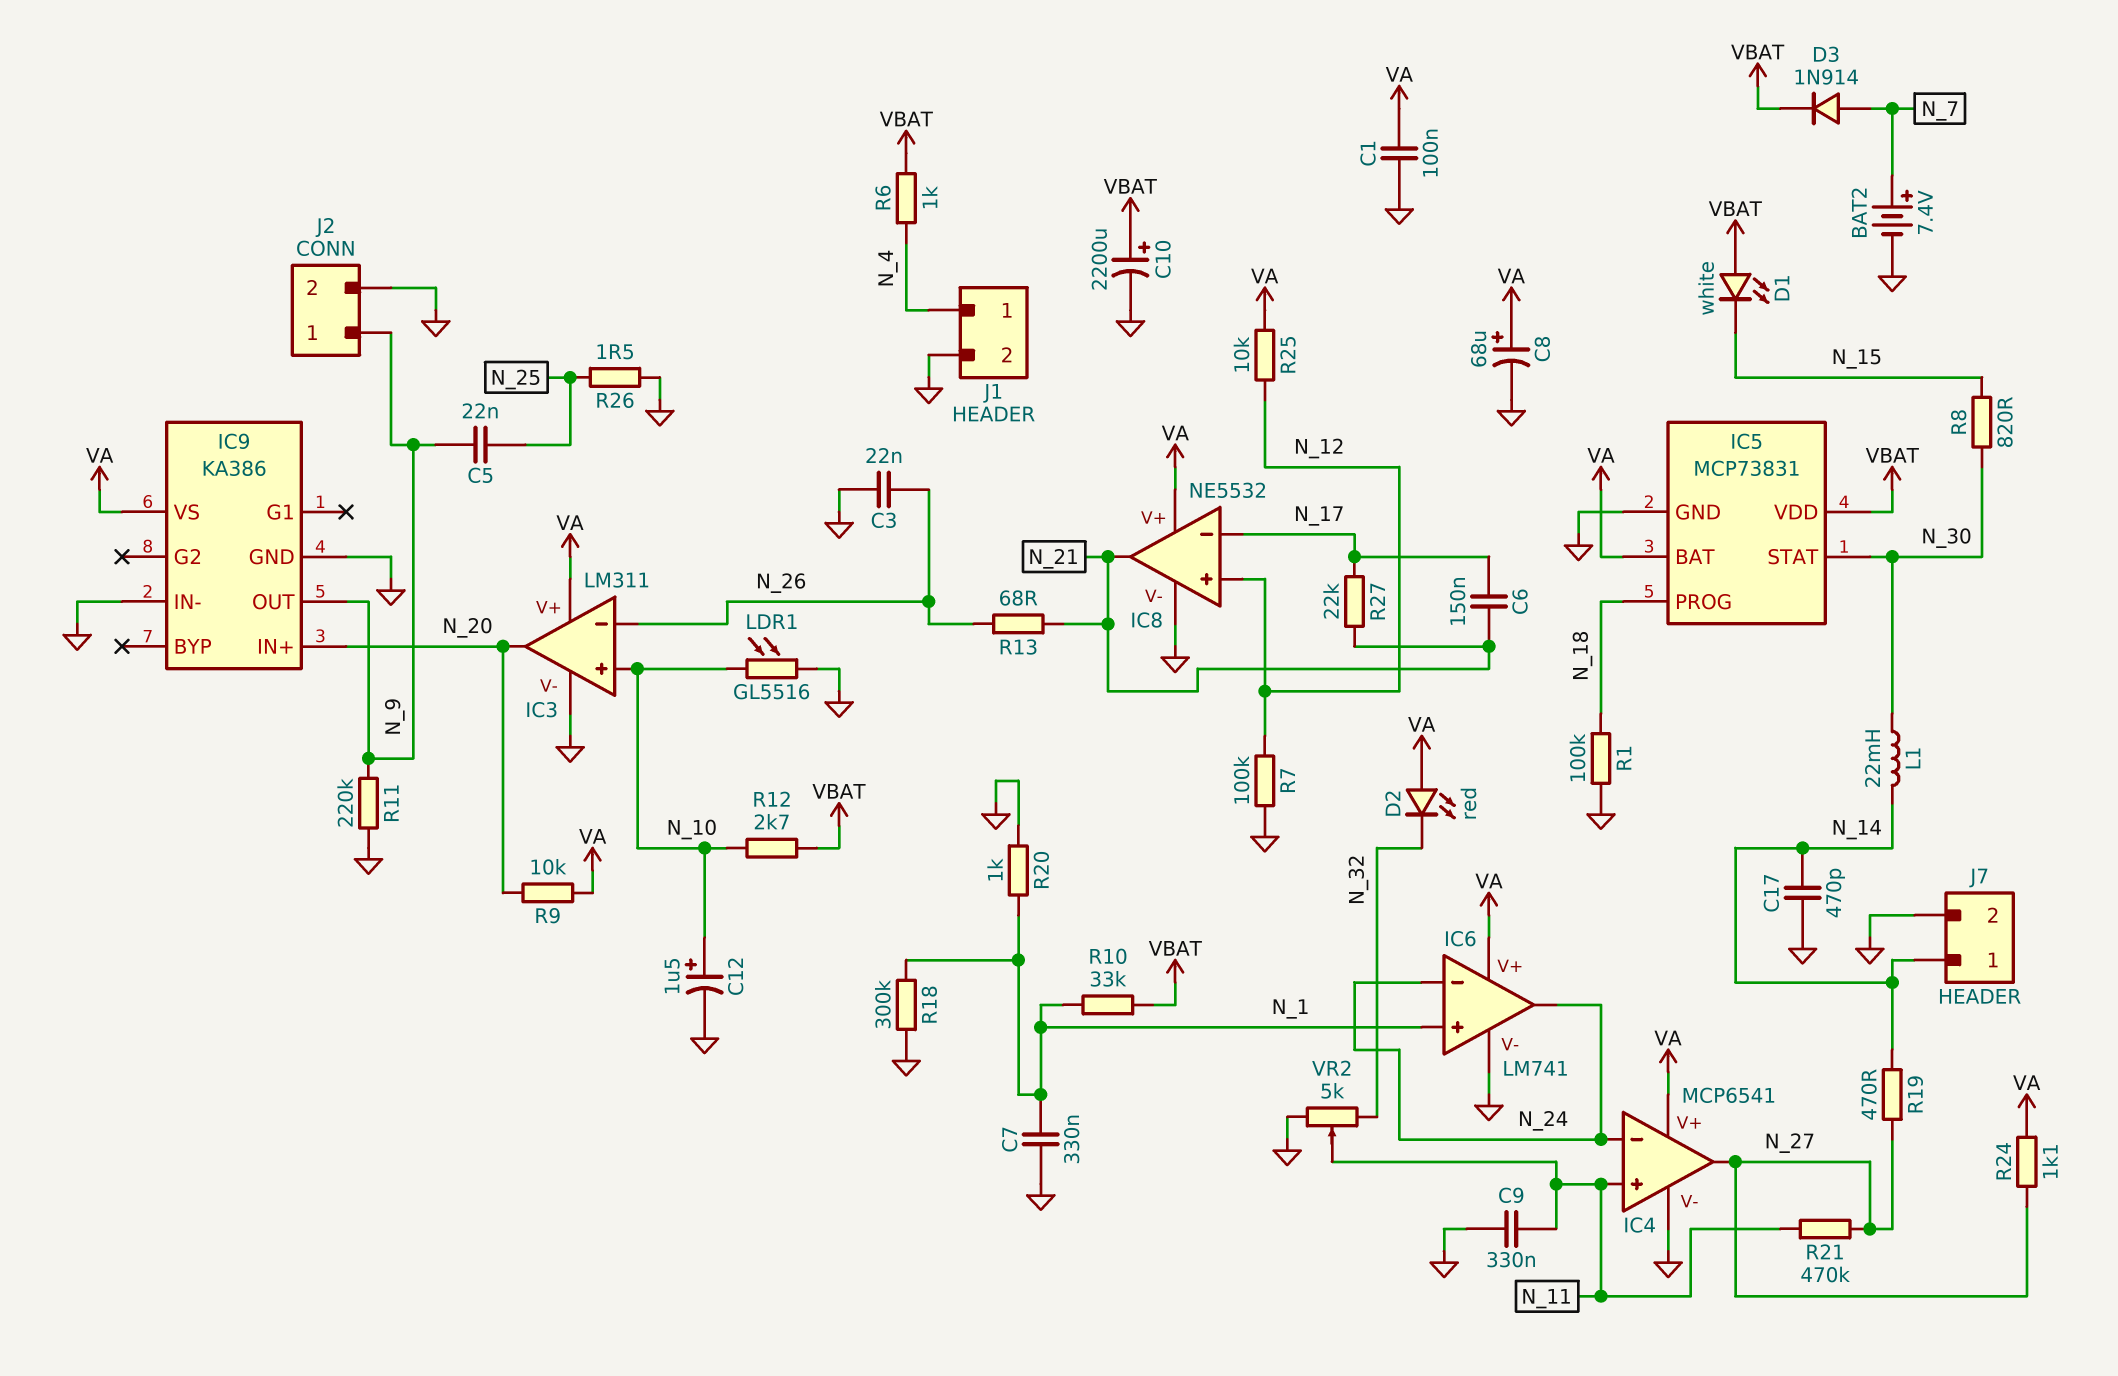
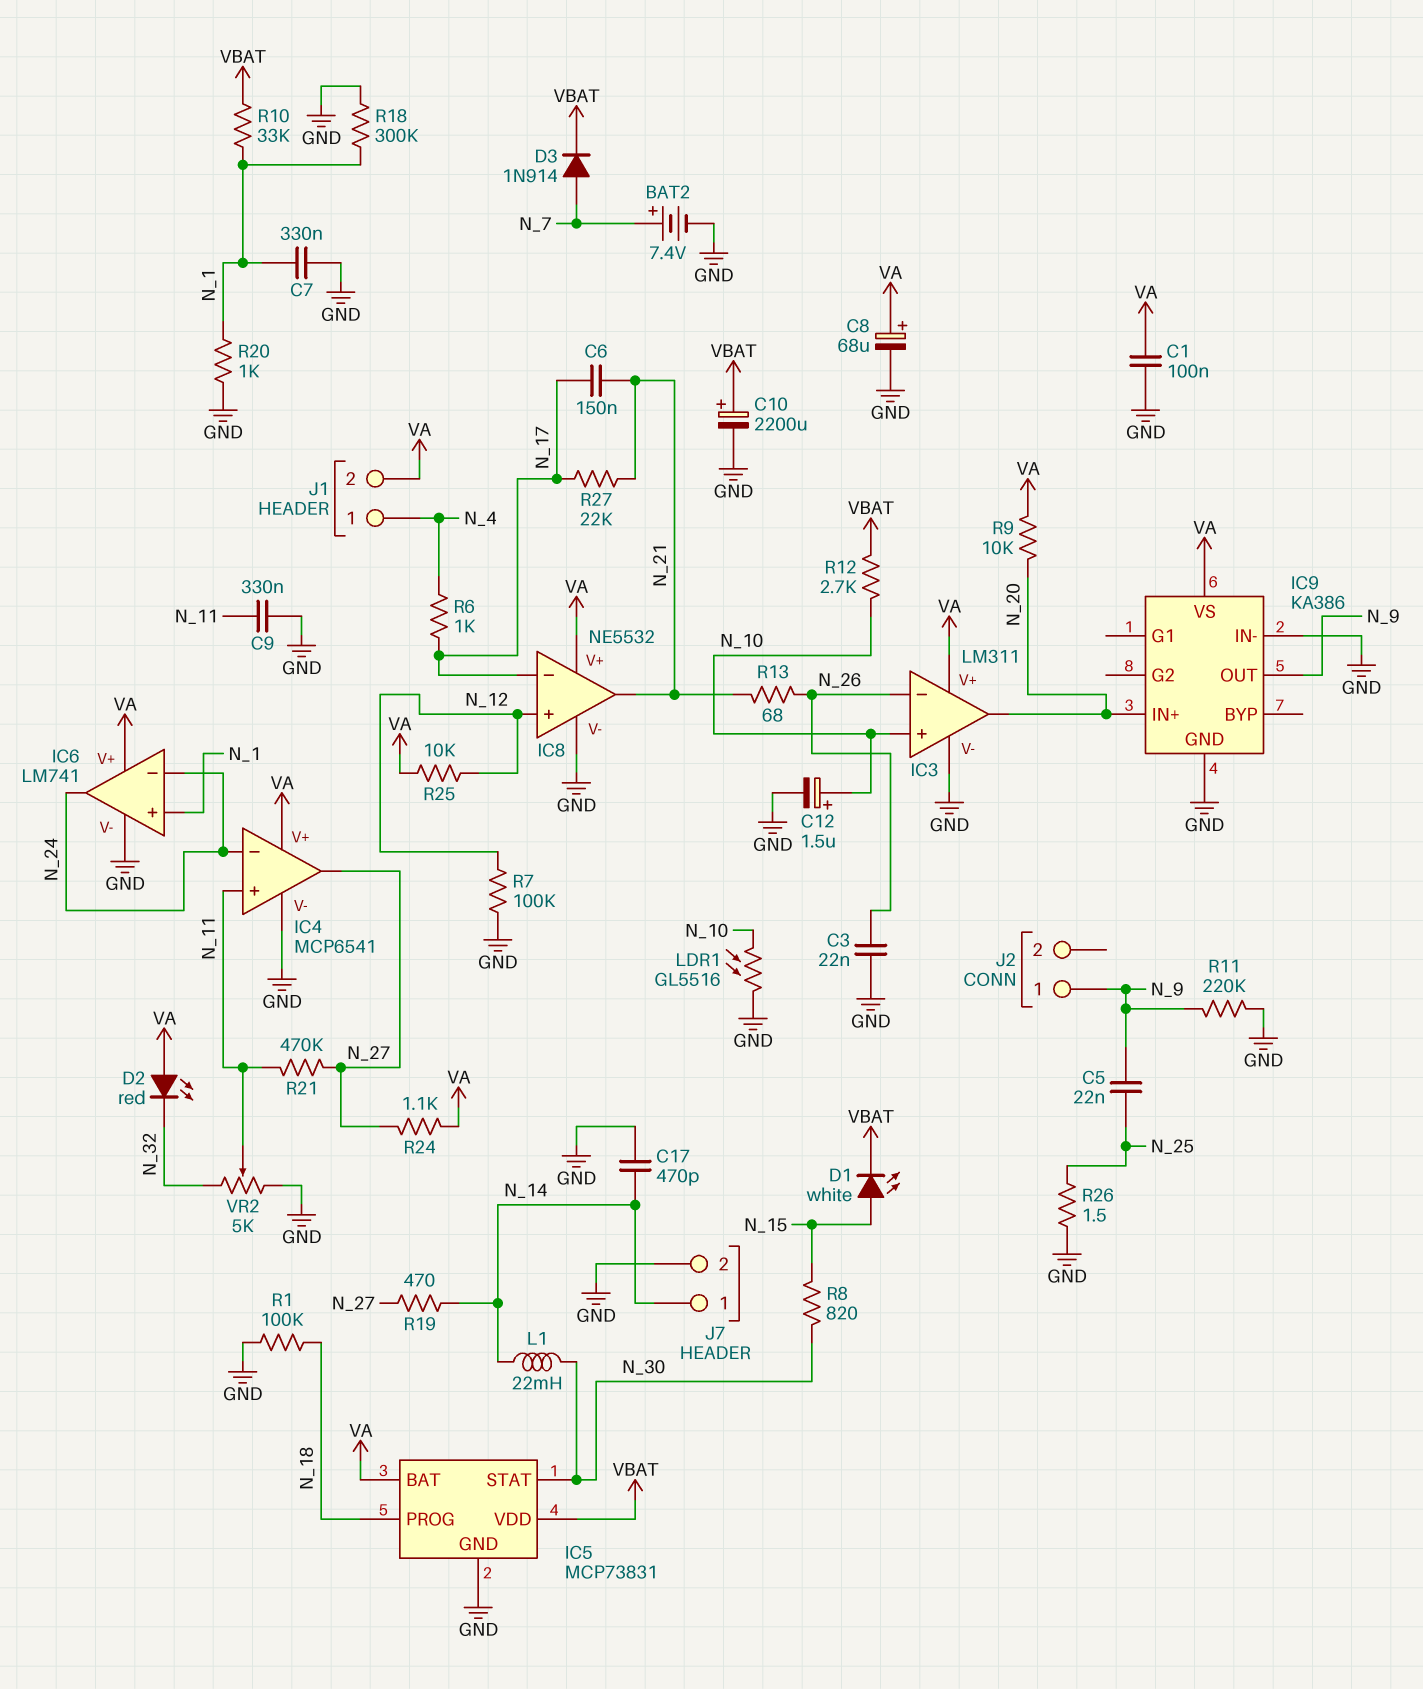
D1: LED white (A VBAT, K N_15) -> LED white (A N_15, K VBAT)
J1 pin 2: GND -> VA
J2 pin 2: GND -> none
R6: 1k (N_4, VBAT) -> 1k (N_4, N_17)

